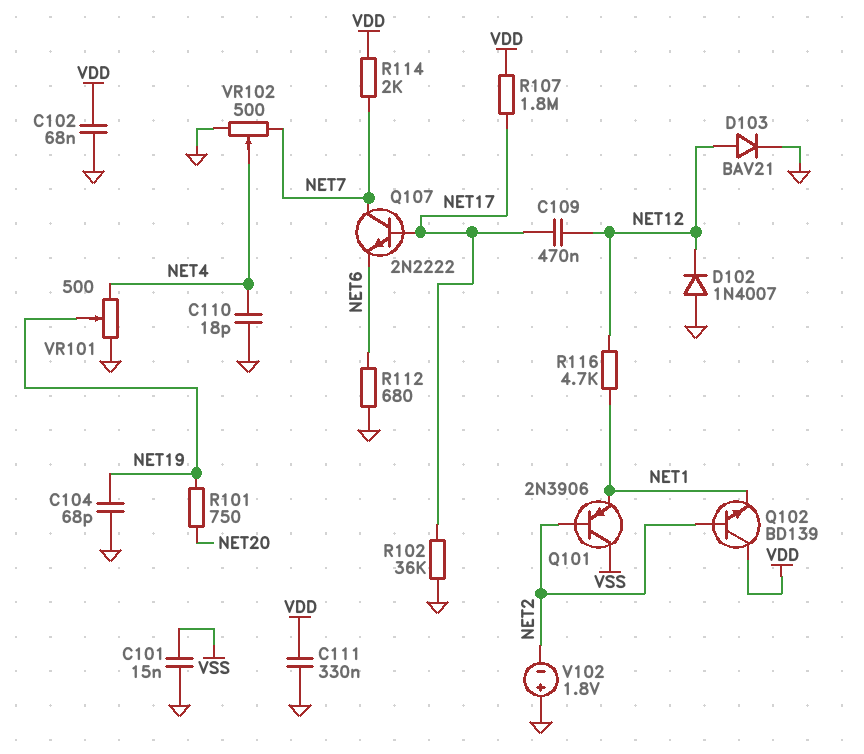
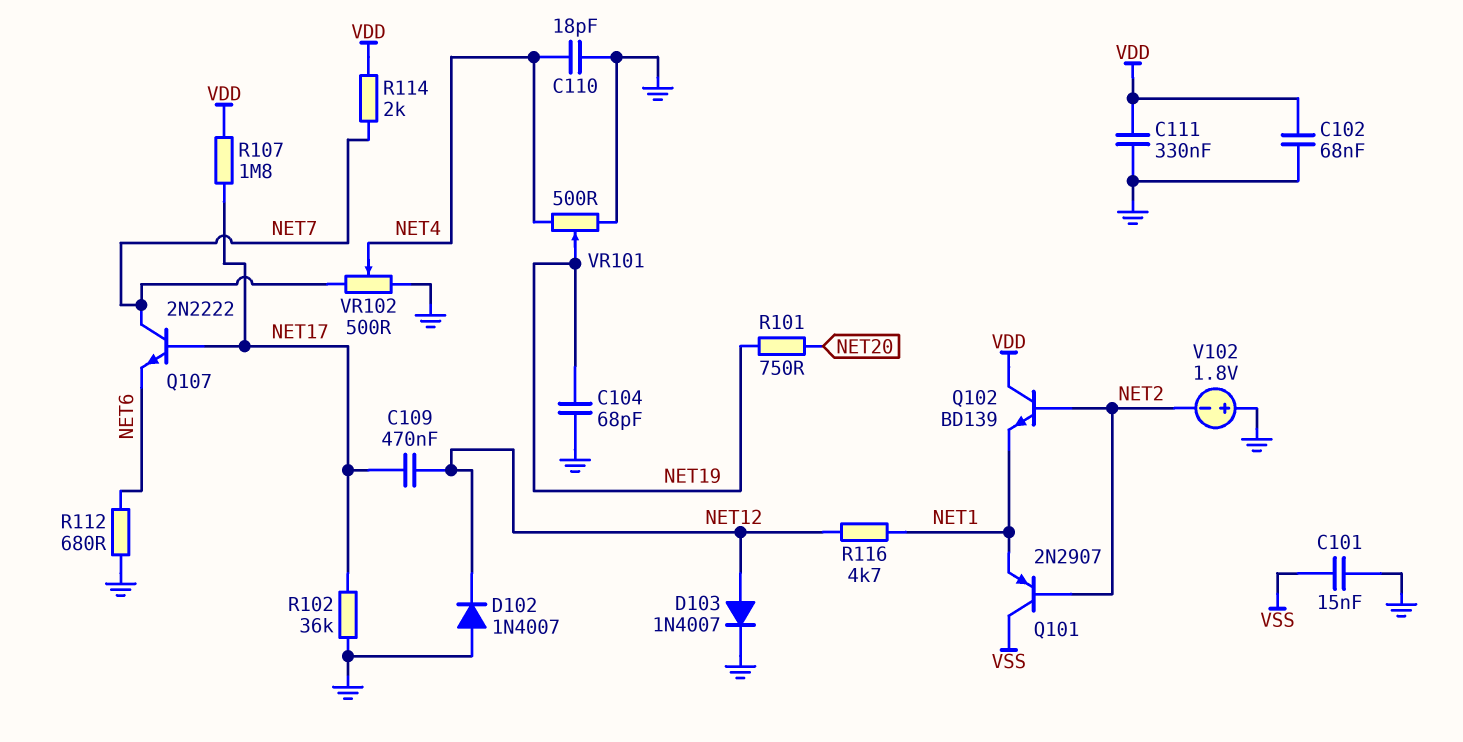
D103: diode BAV21 (A NET12, K GND) -> diode 1N4007 (A NET12, K GND)
Q101: PNP 2N3906 (B NET2, C VSS, E NET1) -> PNP 2N2907 (B NET2, C VSS, E NET1)

